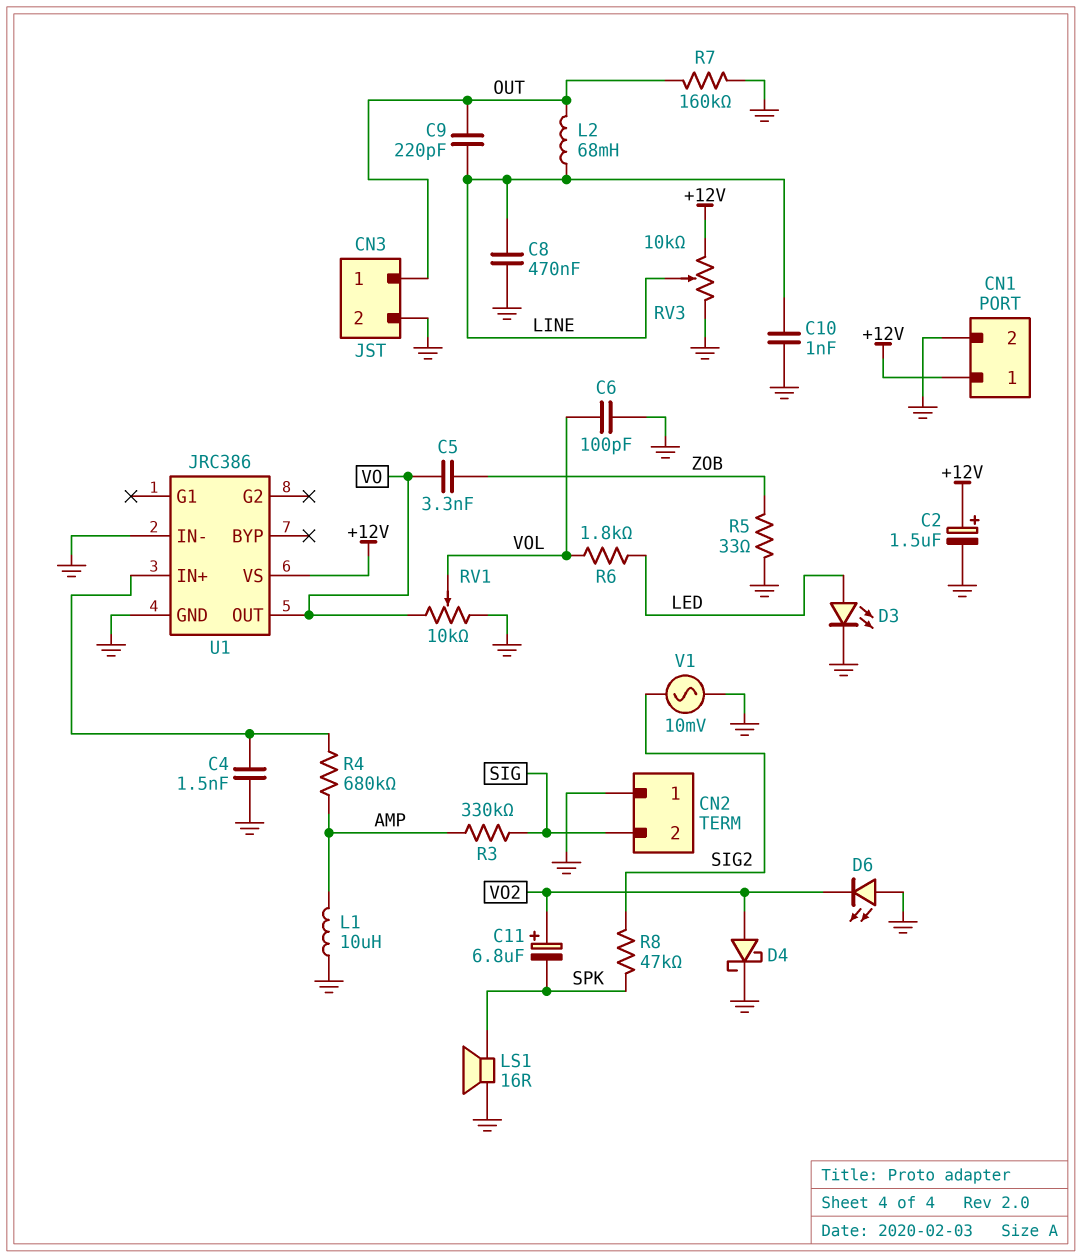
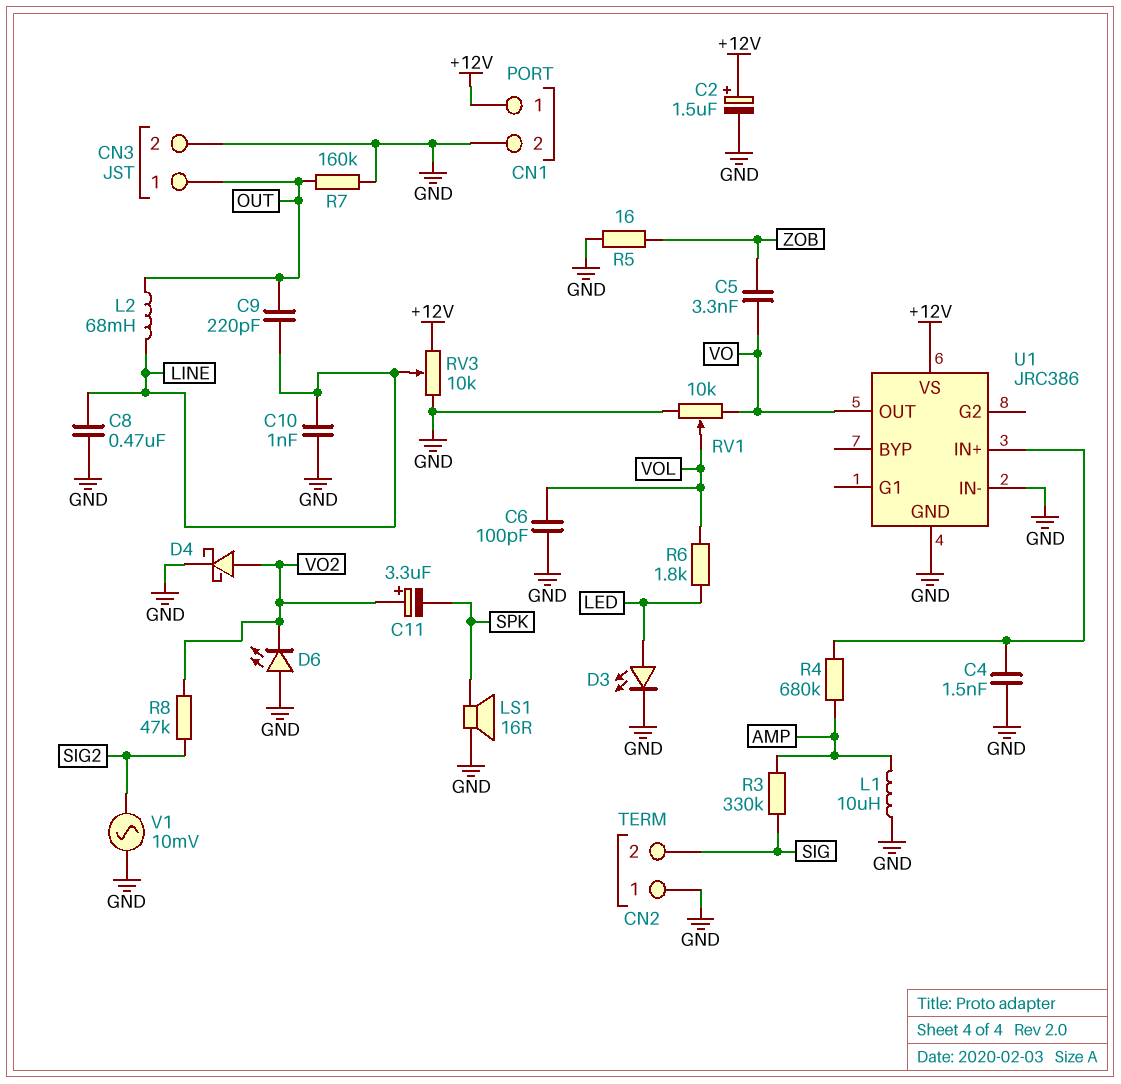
C11: 6.8uF (plus VO2, minus SPK) -> 3.3uF (plus VO2, minus SPK)
R5: 33 (GND, ZOB) -> 16 (GND, ZOB)
R8: 47k (SIG2, SPK) -> 47k (SIG2, VO2)

